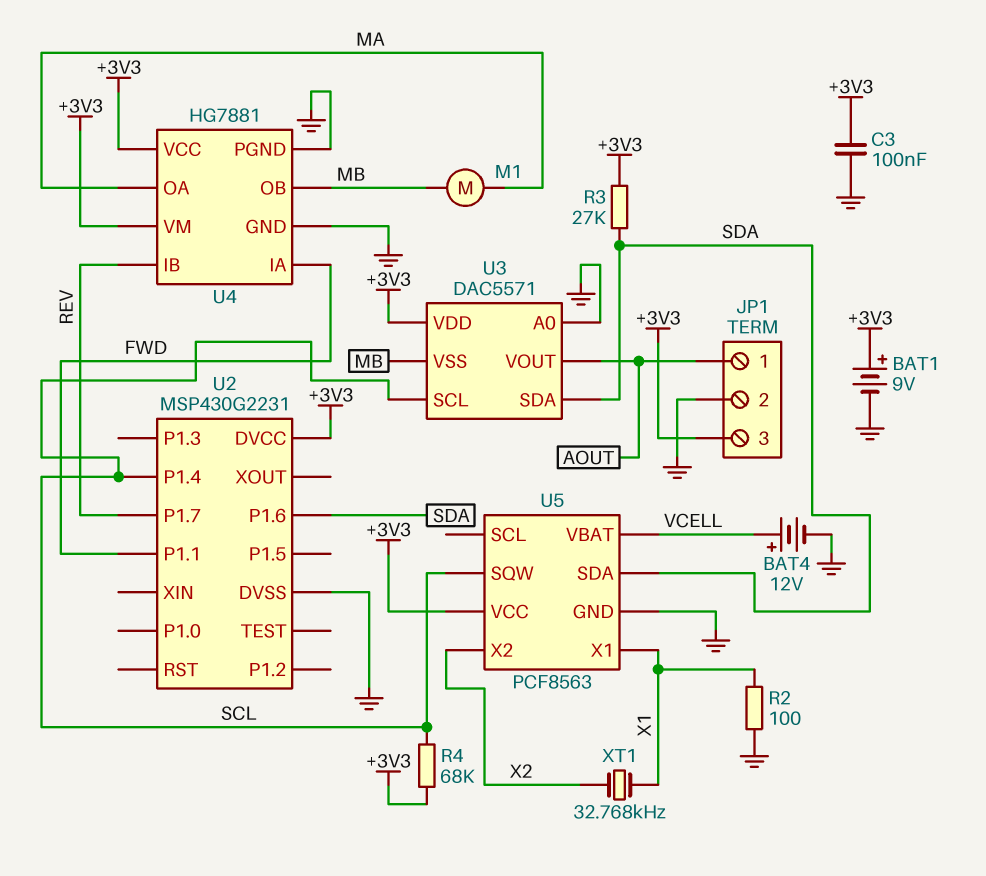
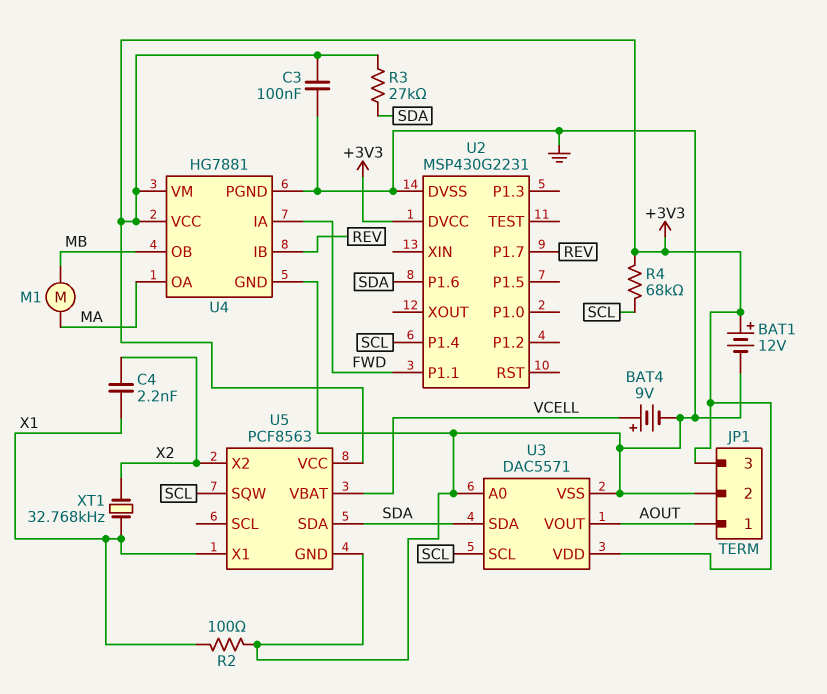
BAT1: 9V (plus +3V3, minus GND) -> 12V (plus +3V3, minus GND)
BAT4: 12V (plus VCELL, minus GND) -> 9V (plus VCELL, minus GND)
C4: none -> 2.2nF (X1, X2)
U3 pin VSS: MB -> GND

